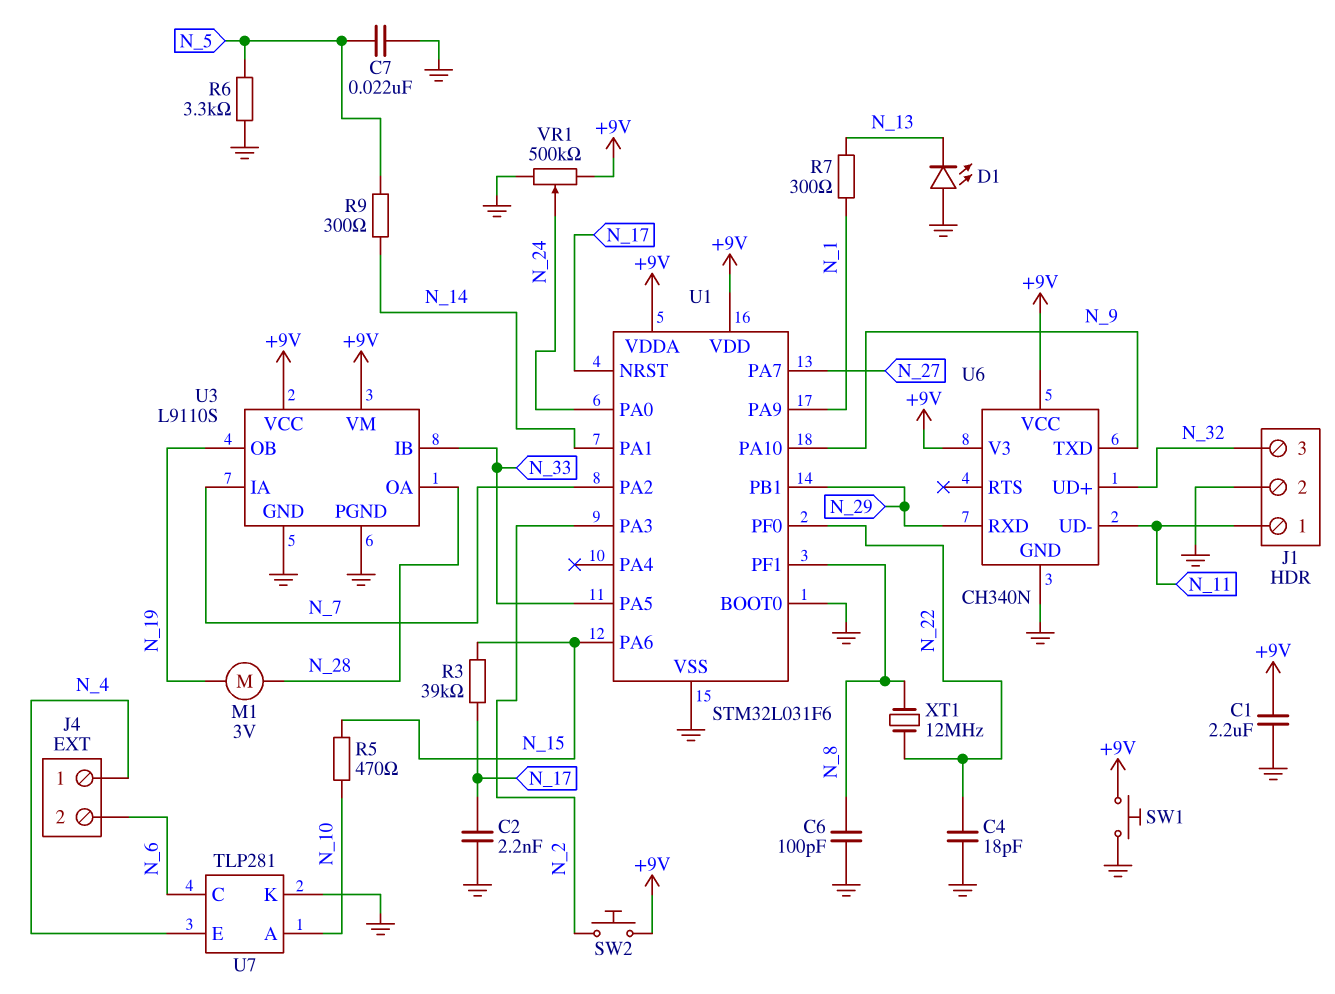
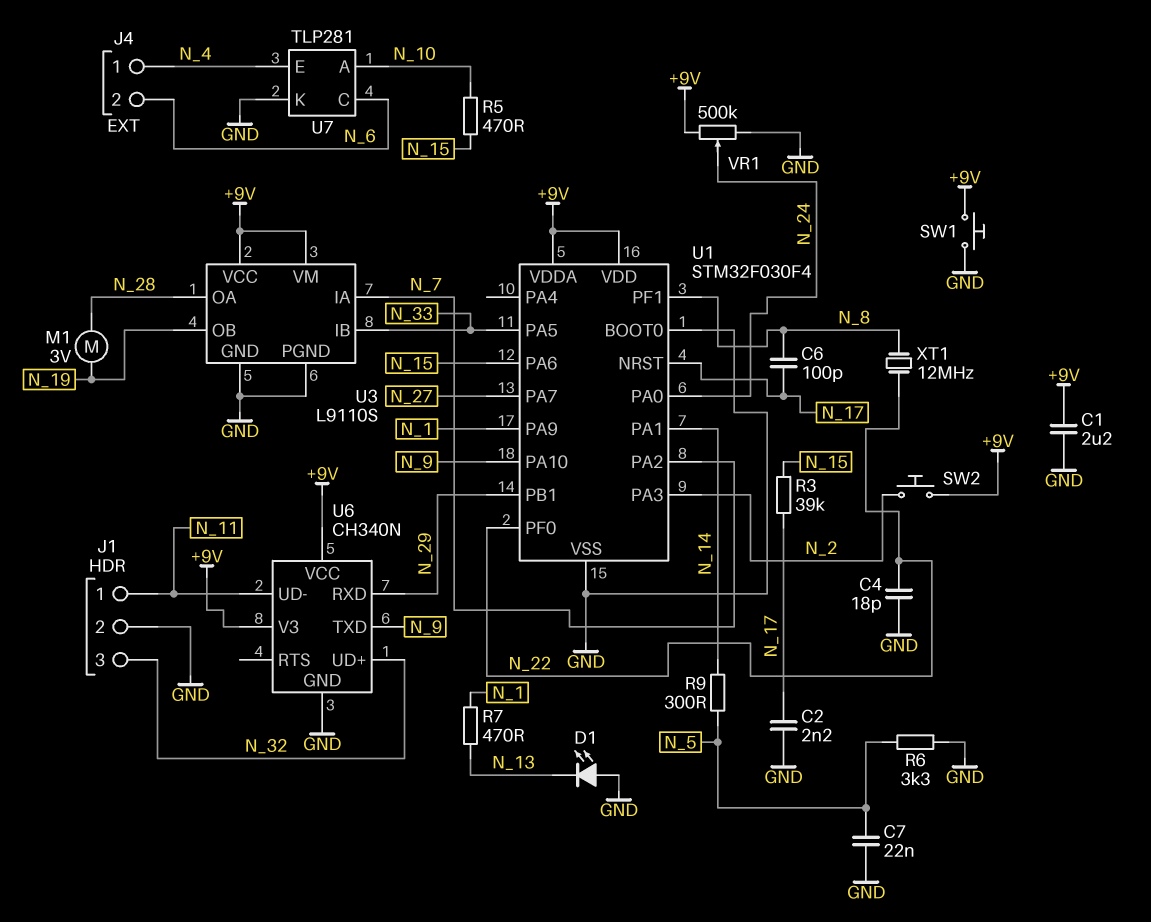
C6: 100pF (GND, N_8) -> 100pF (N_8, N_17)
R7: 300 (N_1, N_13) -> 470 (N_1, N_13)
U1: STM32L031F6 -> STM32F030F4

